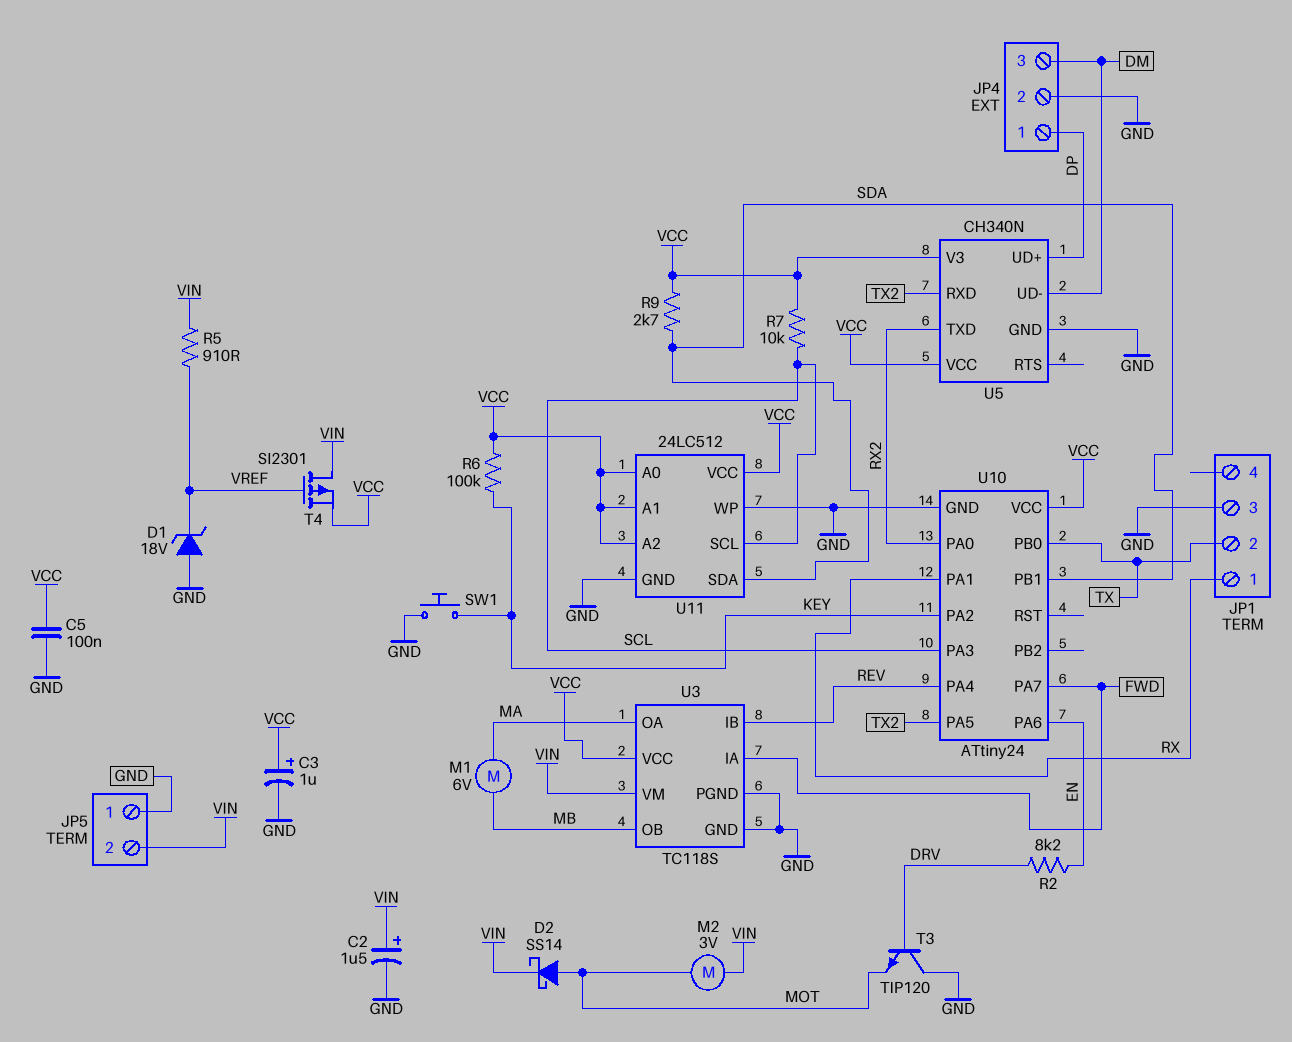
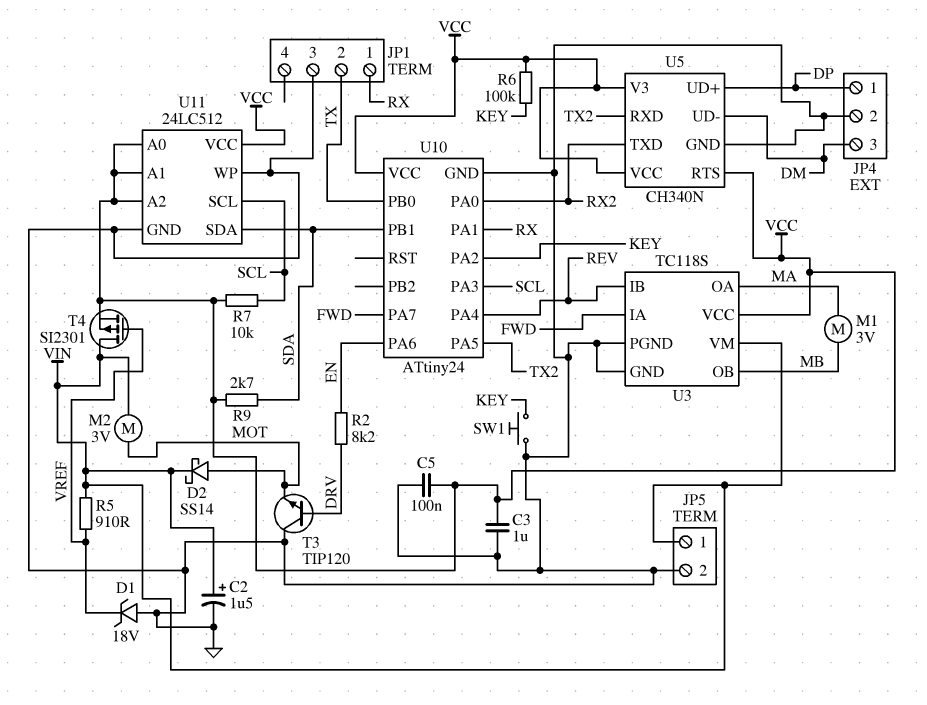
C3: 1uF (plus VCC, minus GND) -> 1uF (GND, VCC)
JP5 pin 1: GND -> VIN
JP5 pin 2: VIN -> GND
M1: motor 6V (MA, MB) -> motor 3V (MA, MB)
U5 pin RTS: none -> VCC

